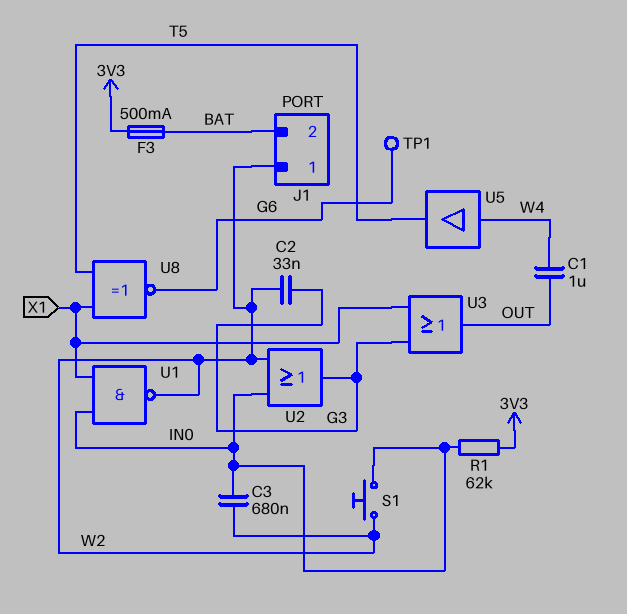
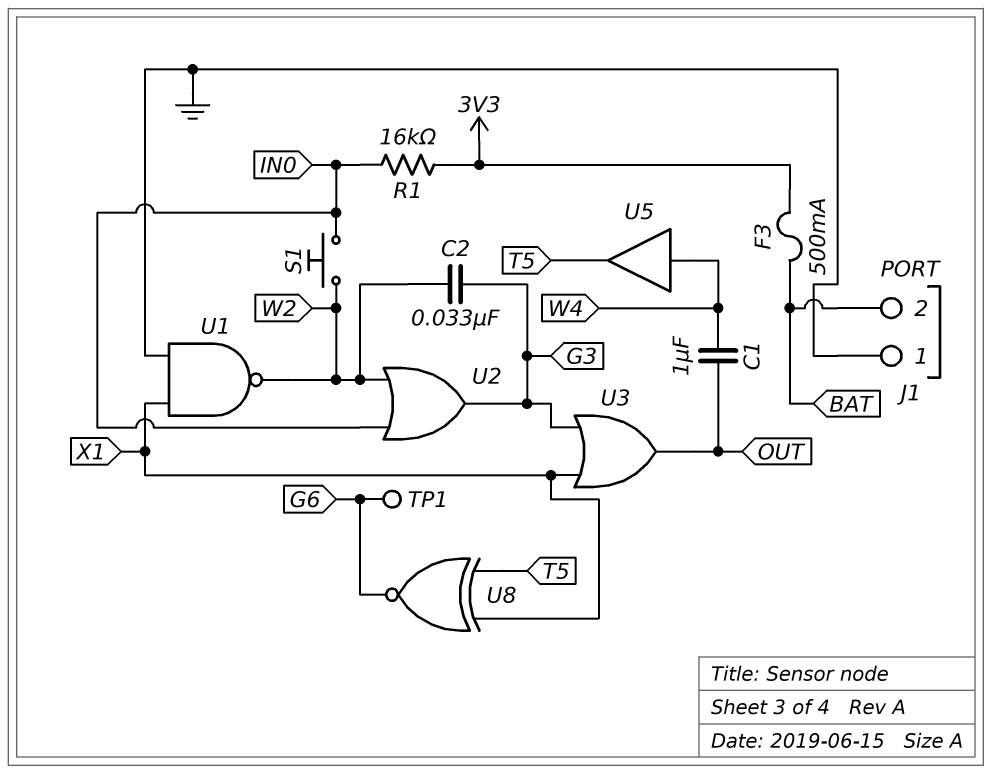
C3: 680nF (IN0, W2) -> none
J1 pin 1: W2 -> GND
R1: 62k (3V3, IN0) -> 16k (3V3, IN0)
U1: NAND (in IN0, in X1, out W2) -> NAND (in GND, in X1, out W2)

